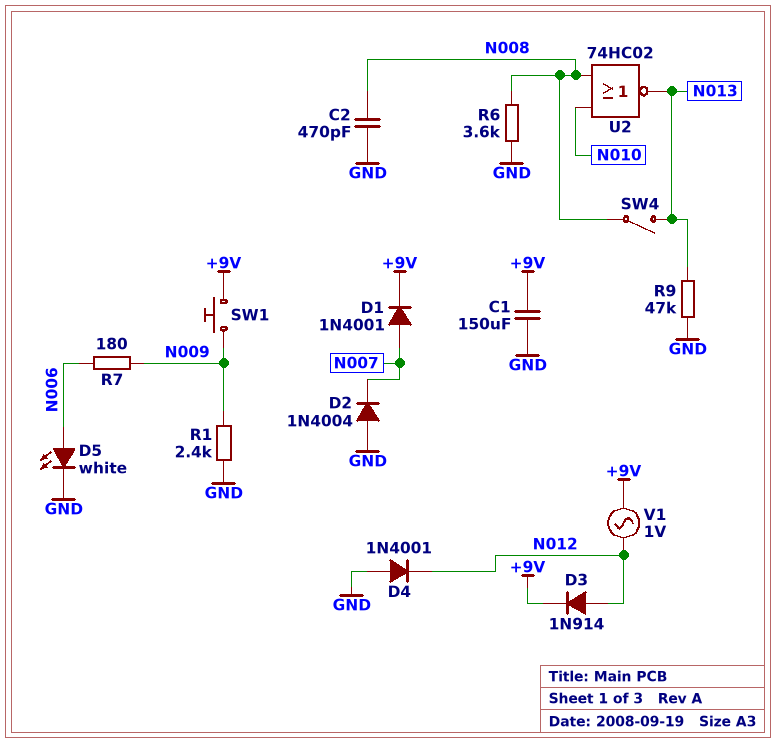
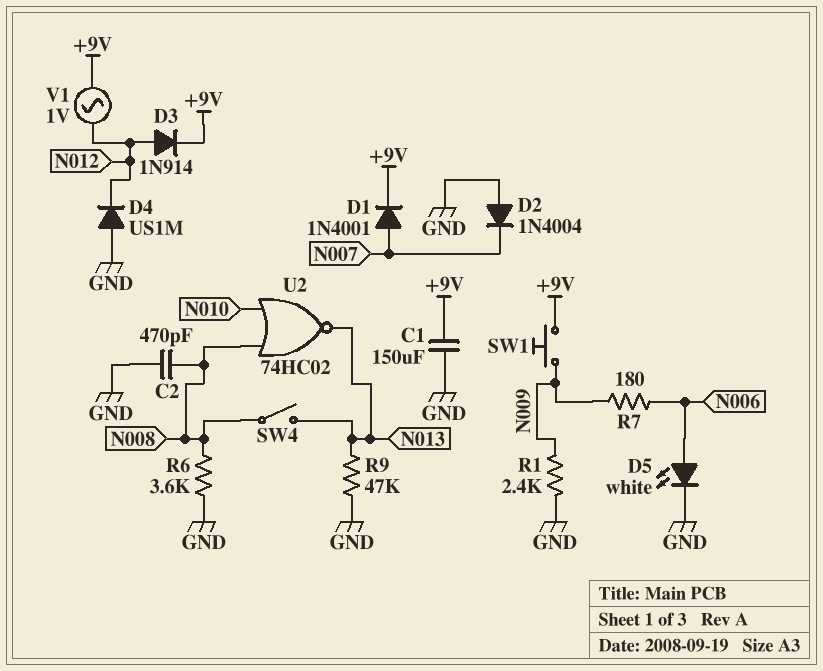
D4: diode 1N4001 (A GND, K N012) -> diode US1M (A GND, K N012)

